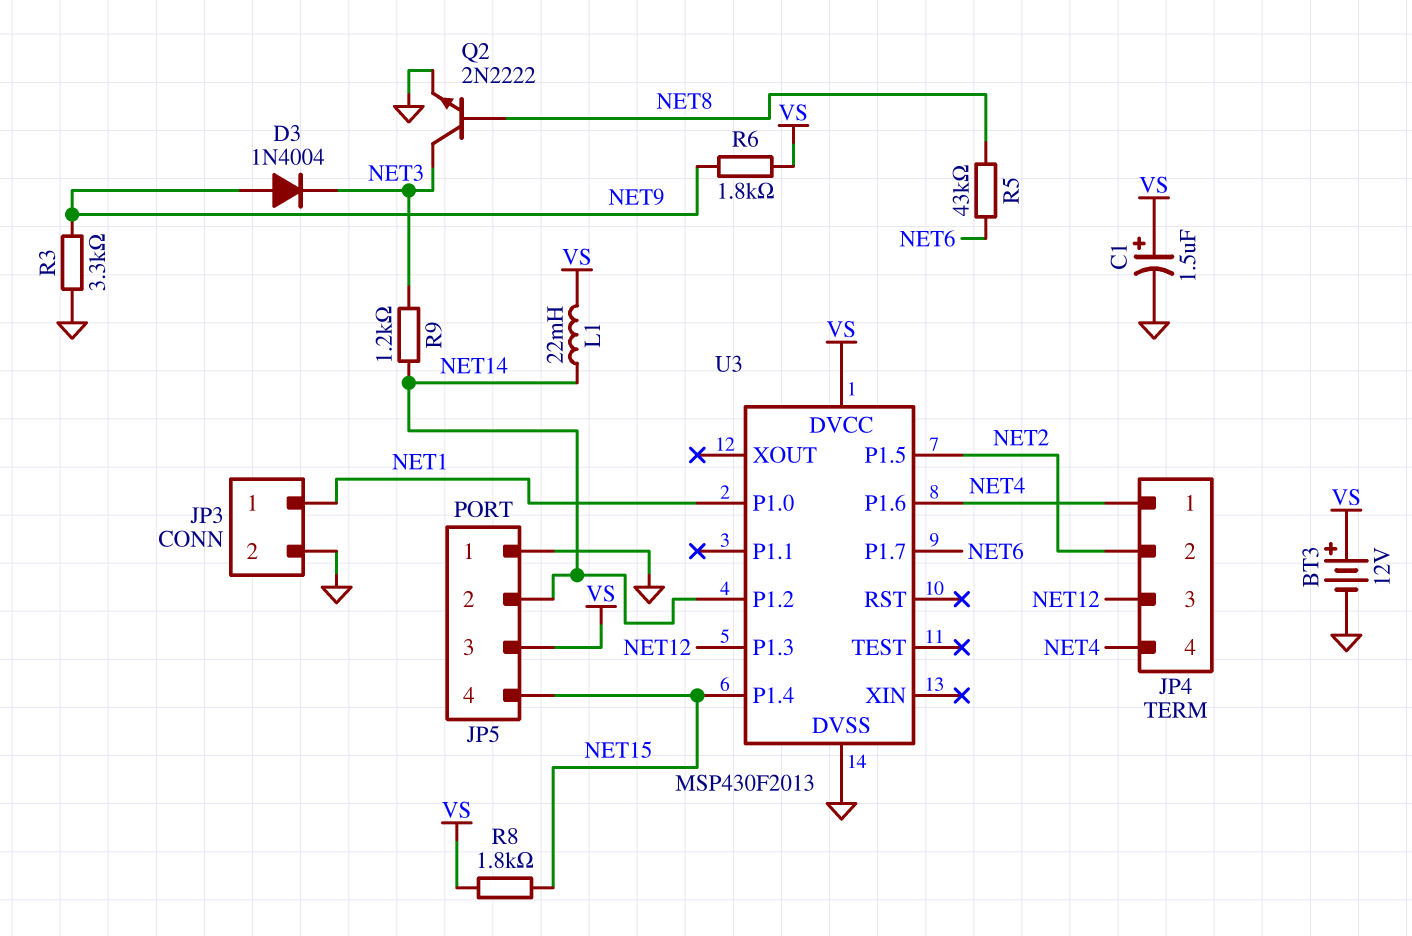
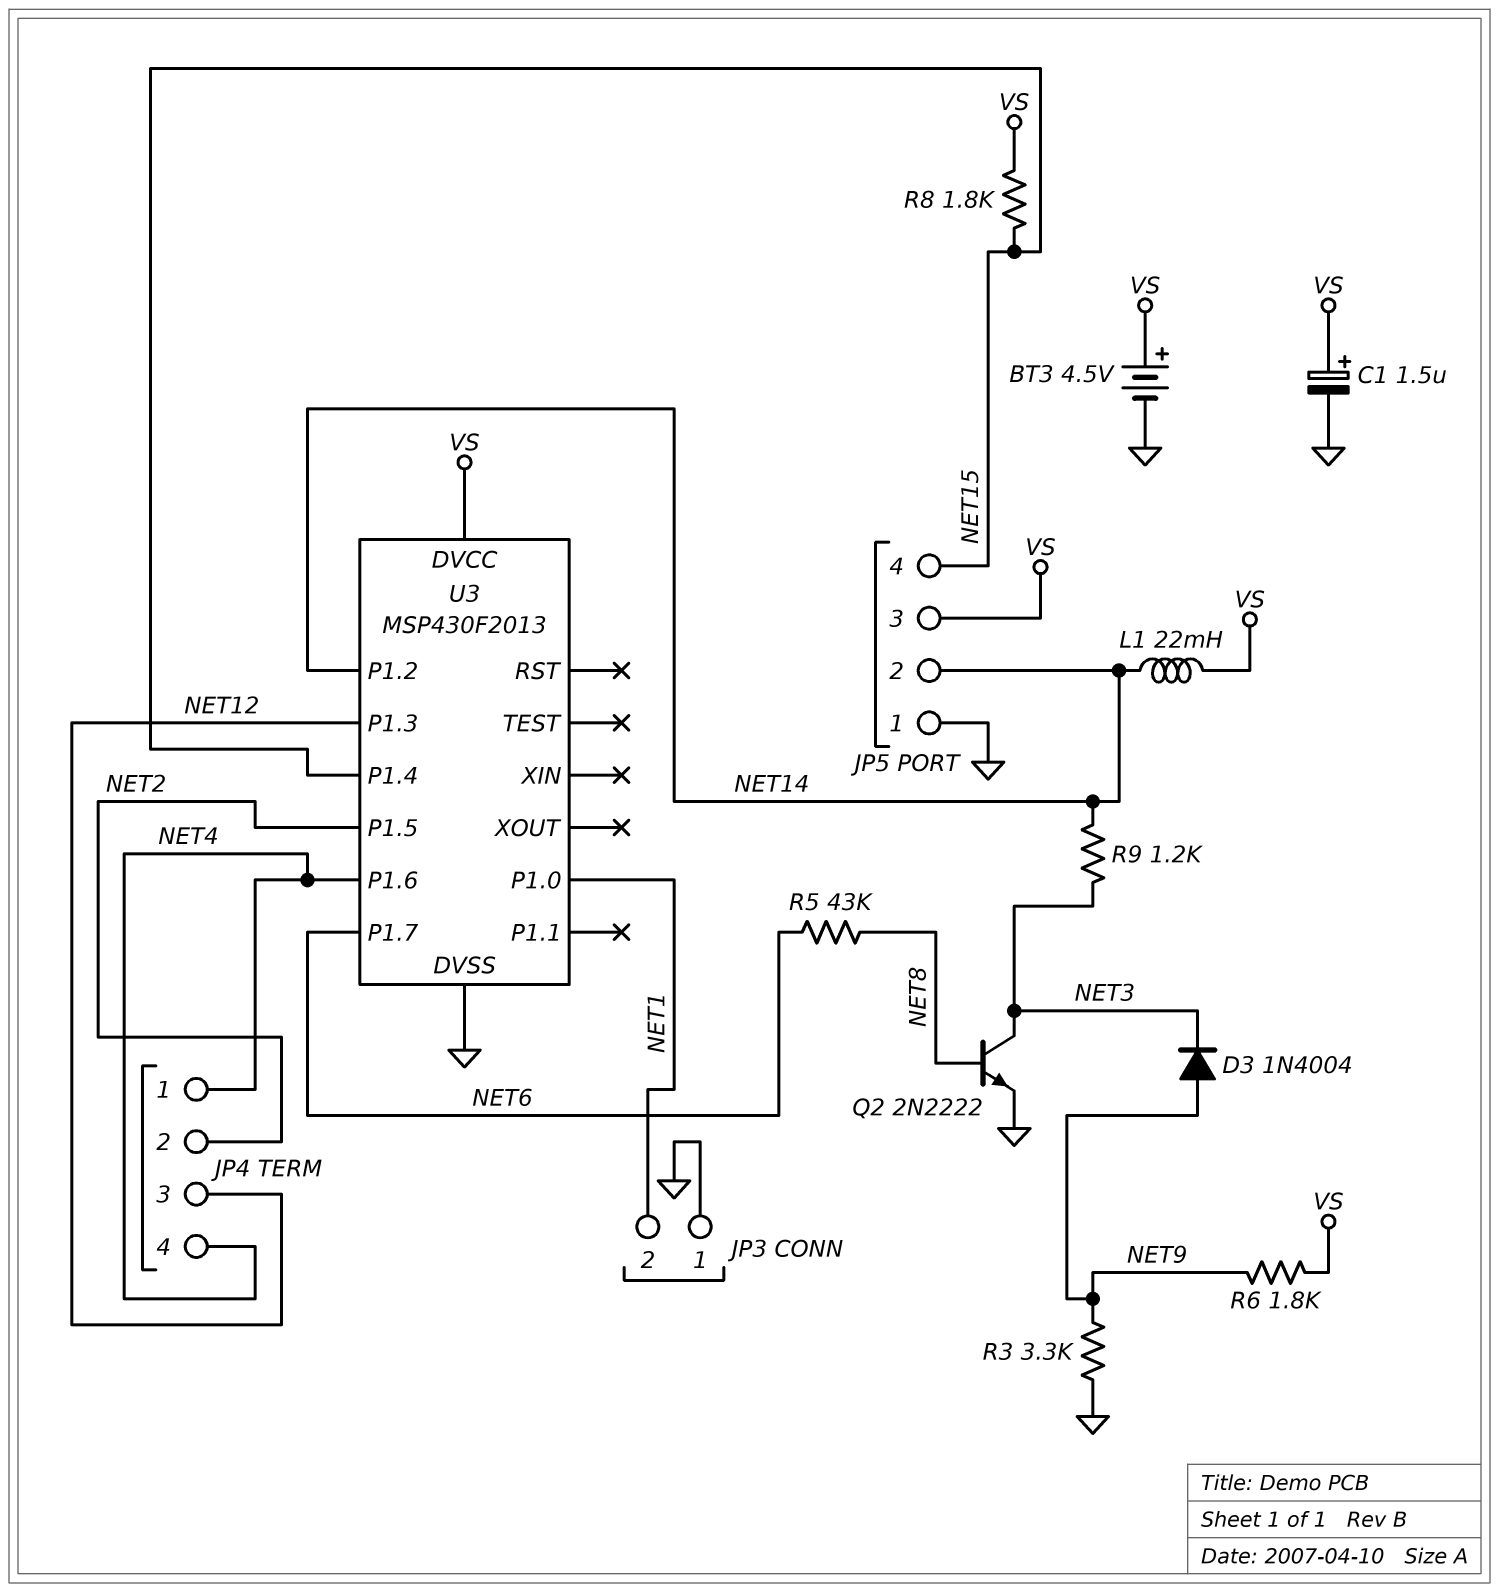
BT3: 12V (plus VS, minus GND) -> 4.5V (plus VS, minus GND)
JP3 pin 1: NET1 -> GND
JP3 pin 2: GND -> NET1

